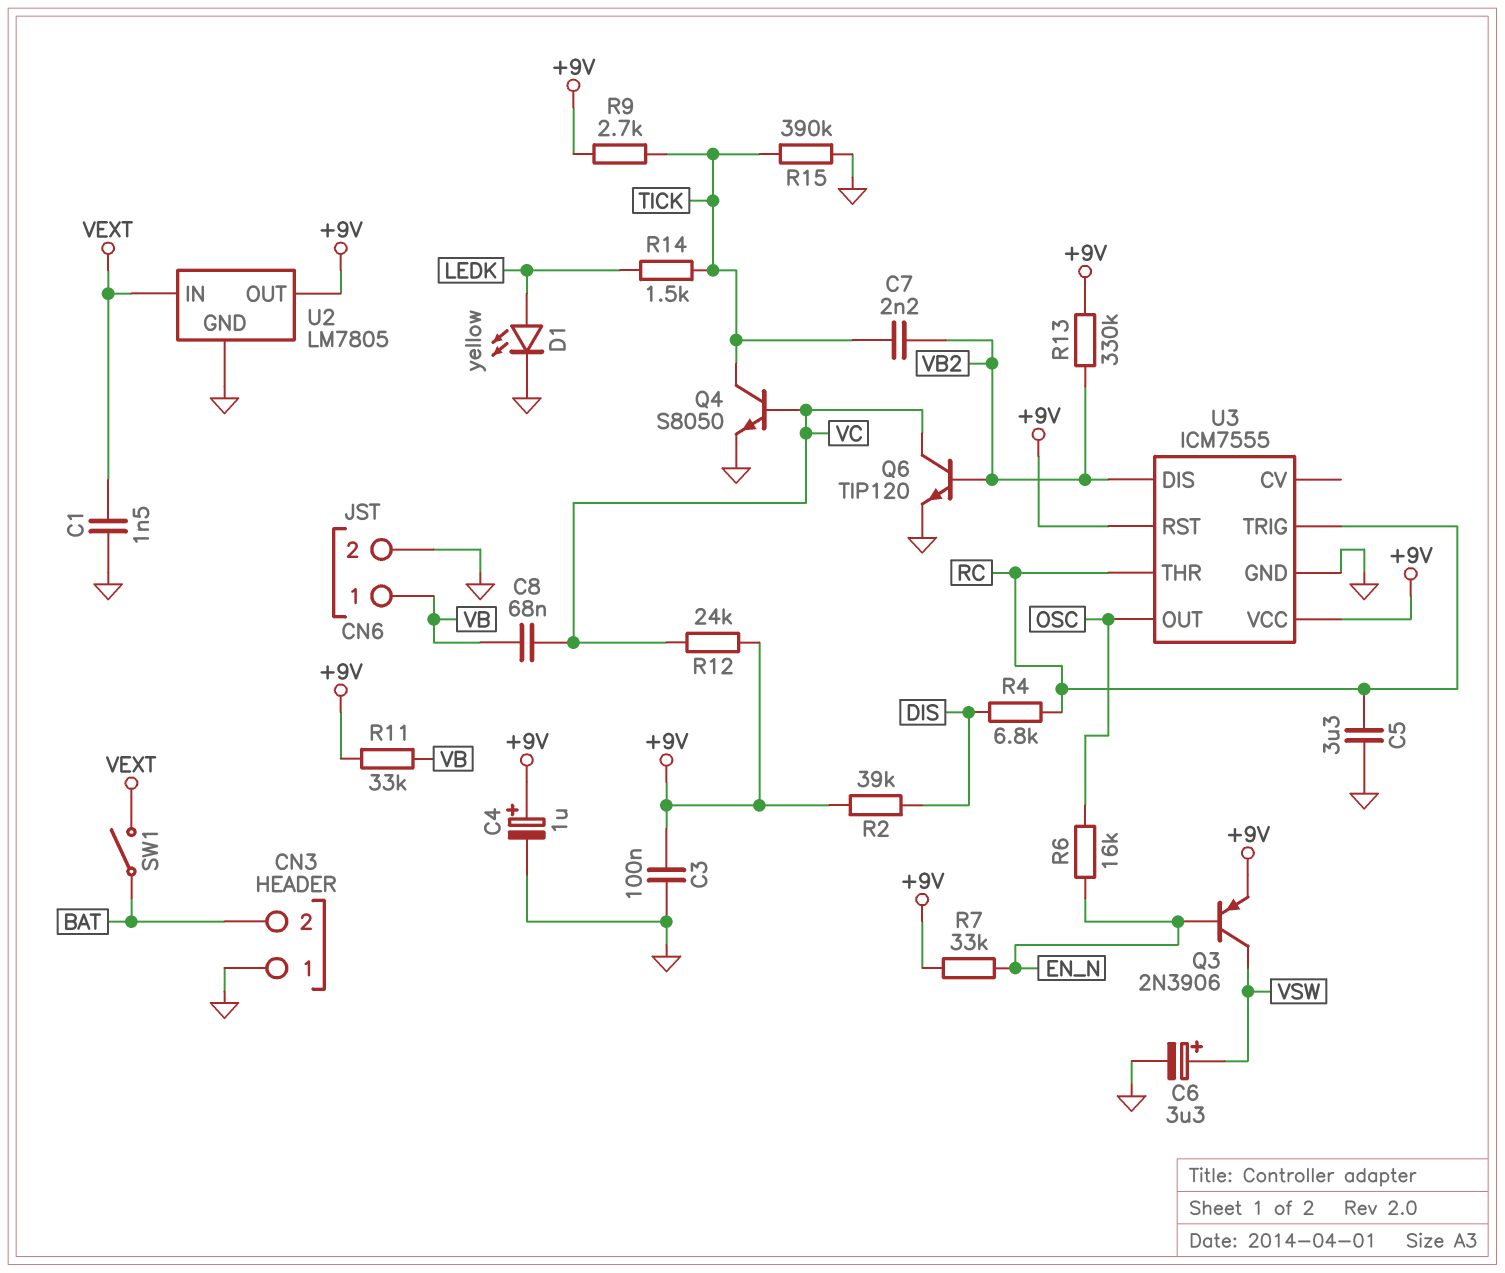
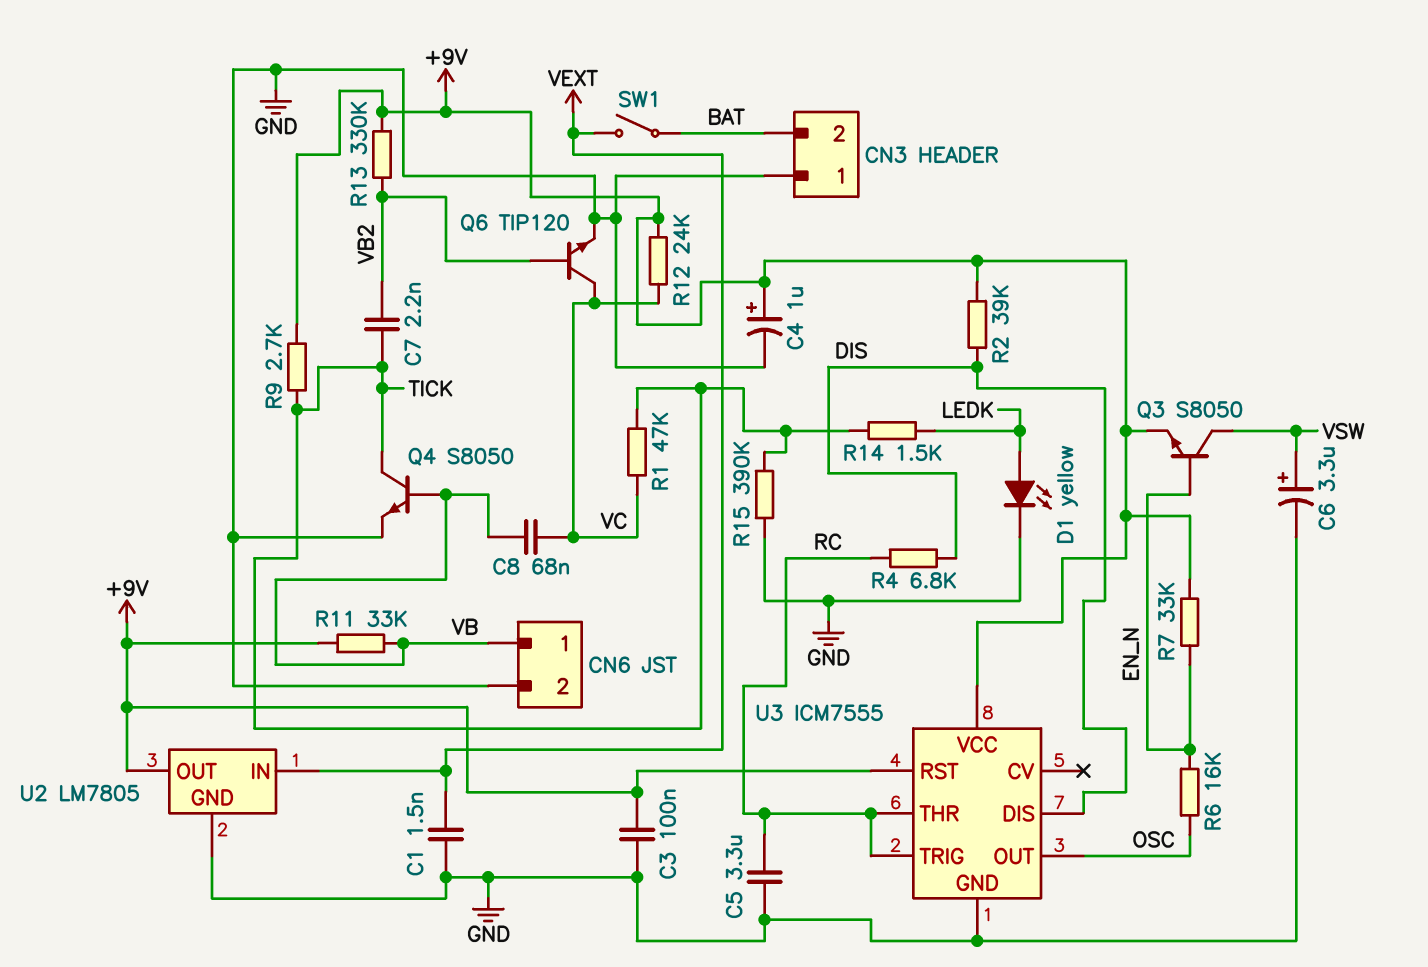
Q3: PNP 2N3906 (B EN_N, C VSW, E +9V) -> NPN S8050 (B EN_N, C VSW, E +9V)
Q4: NPN S8050 (B VC, C TICK, E GND) -> NPN S8050 (B VB, C TICK, E GND)
R1: none -> 47k (TICK, VC)
U3 pin DIS: VB2 -> DIS

